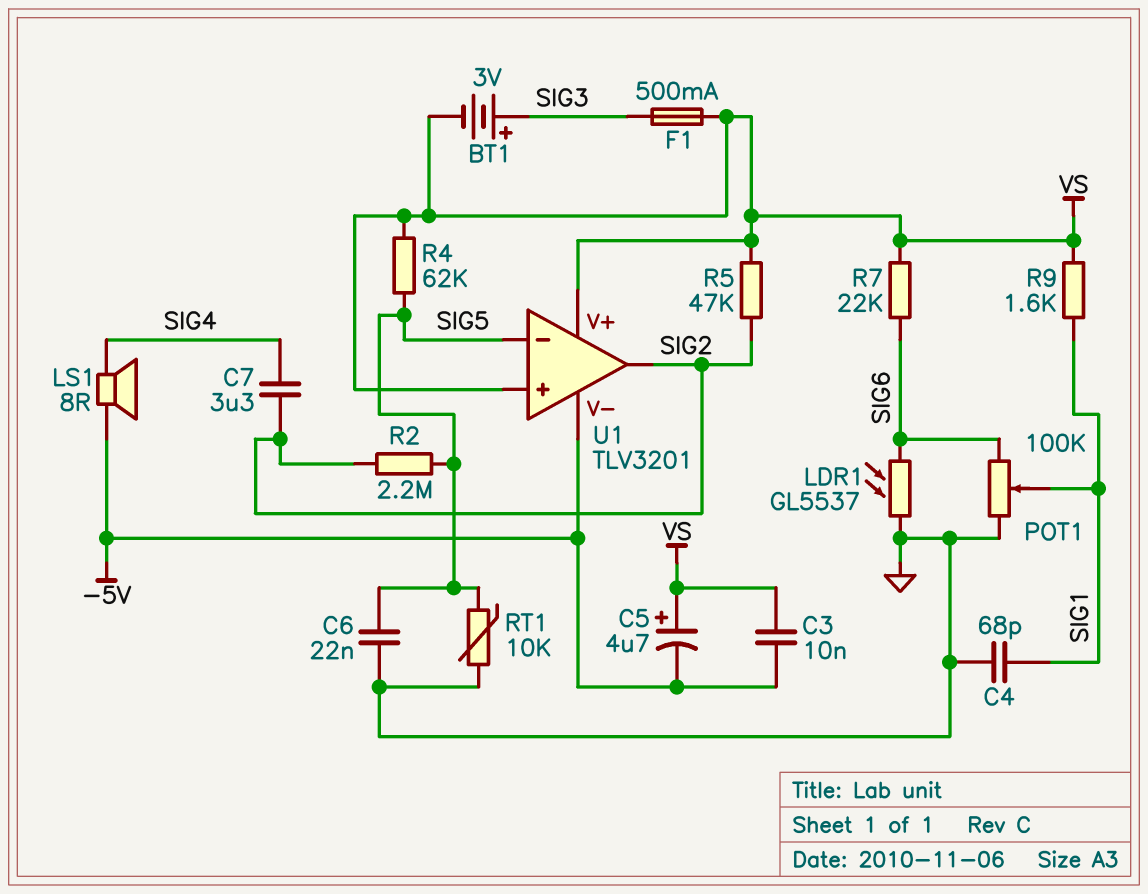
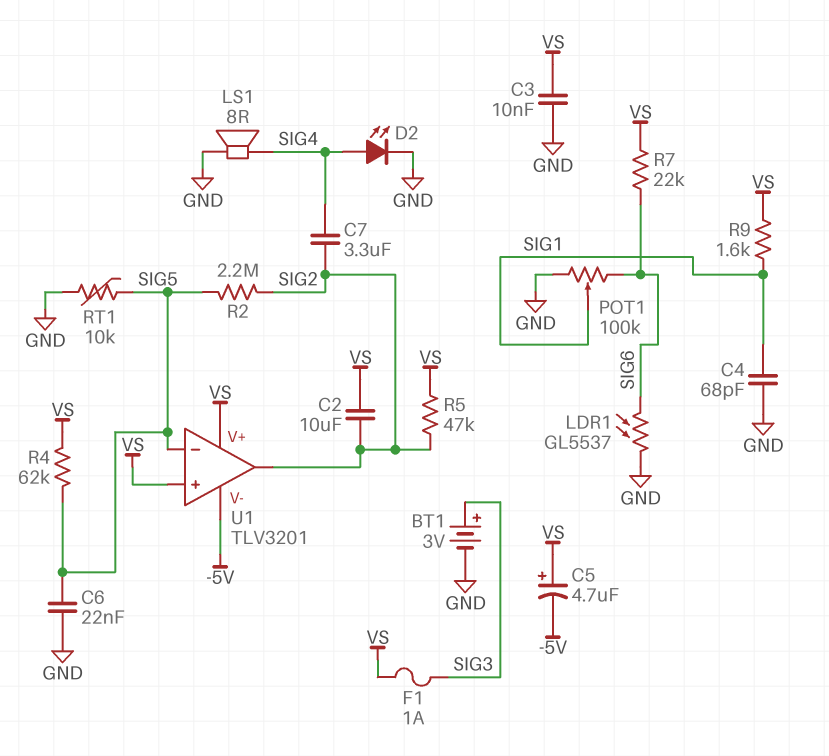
BT1: 3V (plus SIG3, minus VS) -> 3V (plus SIG3, minus GND)
C2: none -> 10uF (SIG2, VS)
C3: 10nF (-5V, VS) -> 10nF (GND, VS)
D2: none -> LED (A SIG4, K GND)
F1: 500mA (SIG3, VS) -> 1A (SIG3, VS)
LS1: speaker 8R (-5V, SIG4) -> speaker 8R (GND, SIG4)

